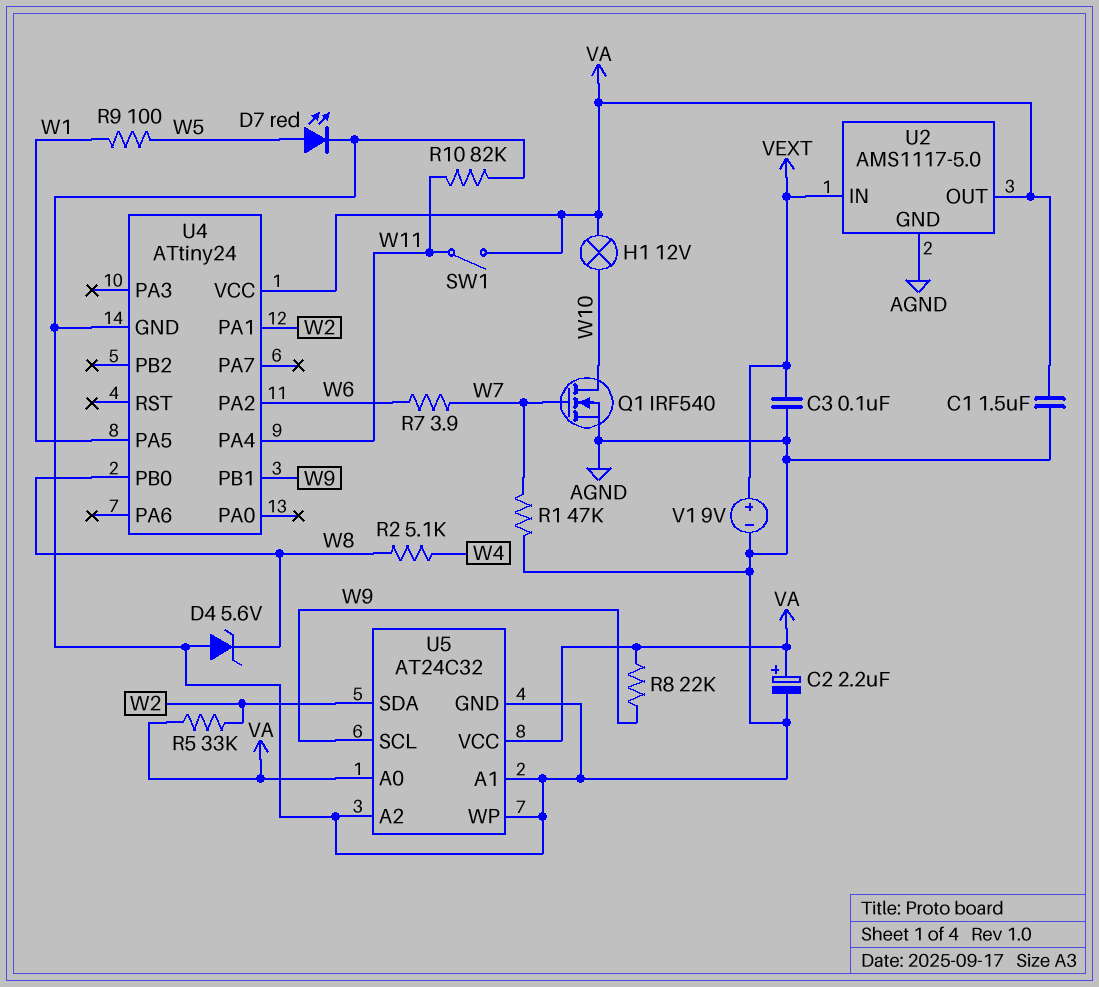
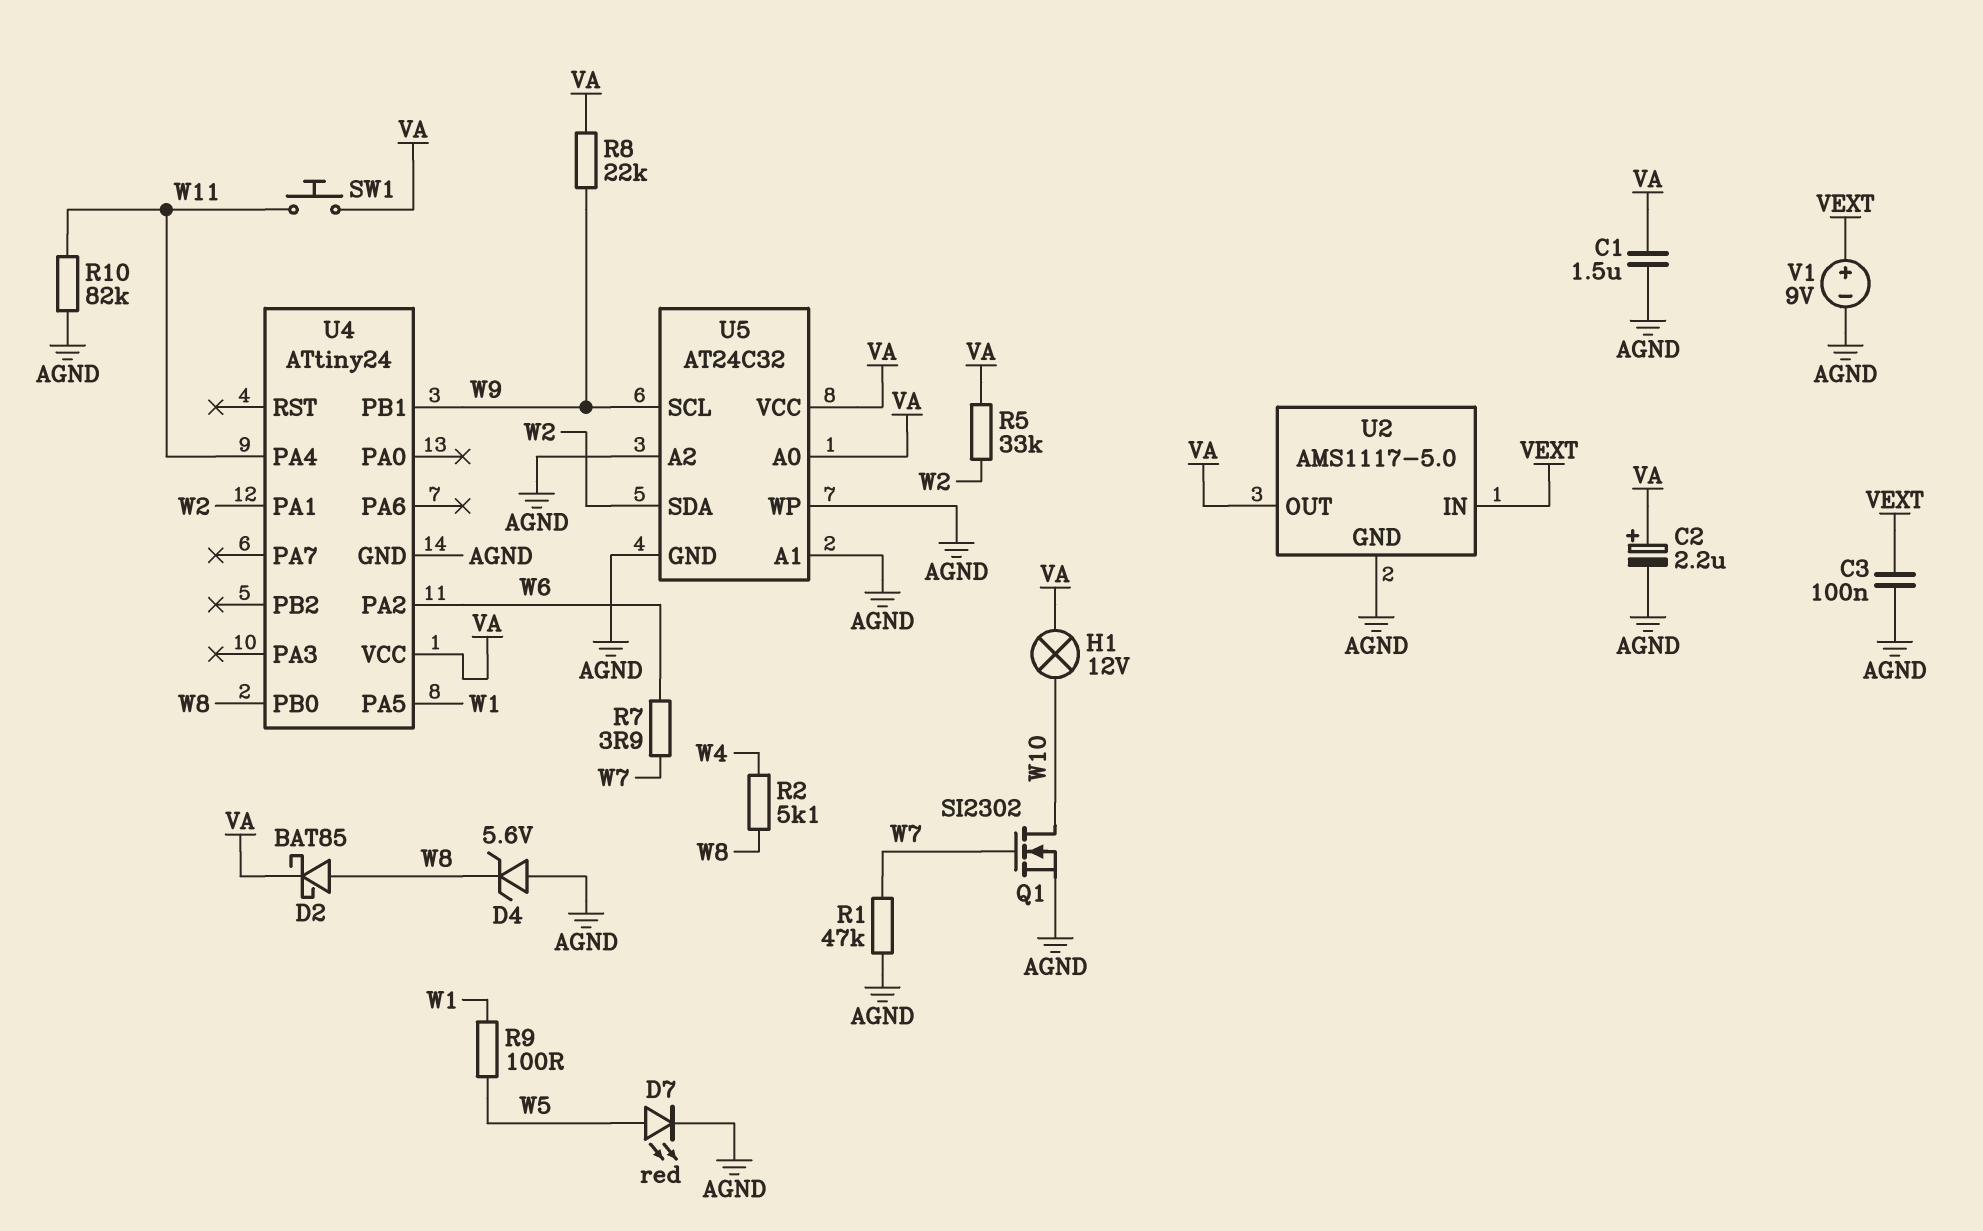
D2: none -> schottky BAT85 (A W8, K VA)
Q1: NMOS IRF540 (G W7, D W10, S AGND) -> NMOS SI2302 (G W7, D W10, S AGND)
SW1: switch (VA, W11) -> button (VA, W11)

